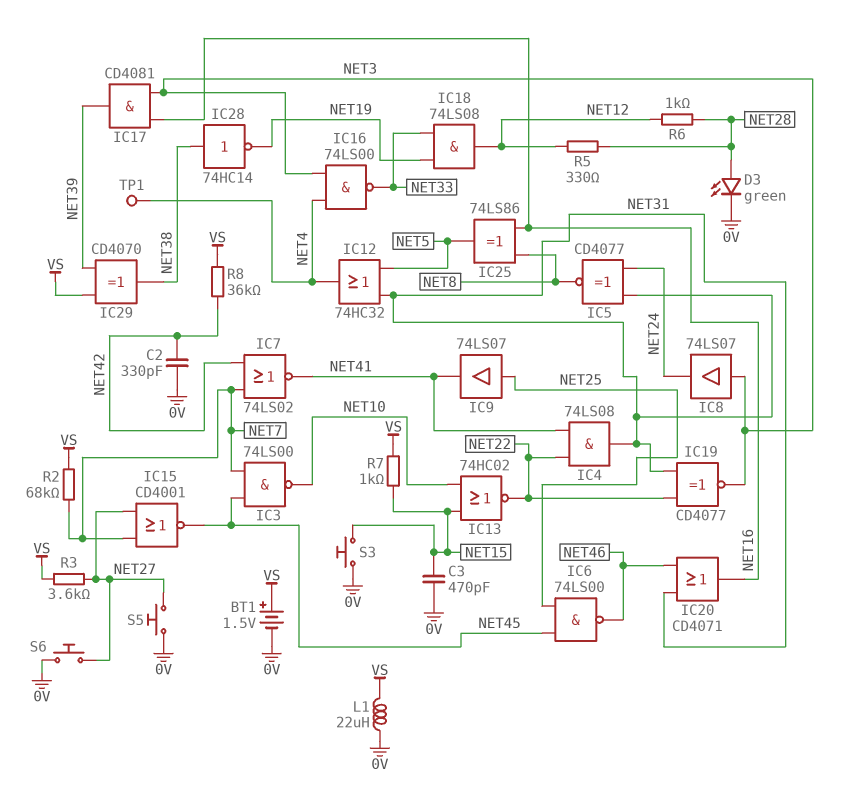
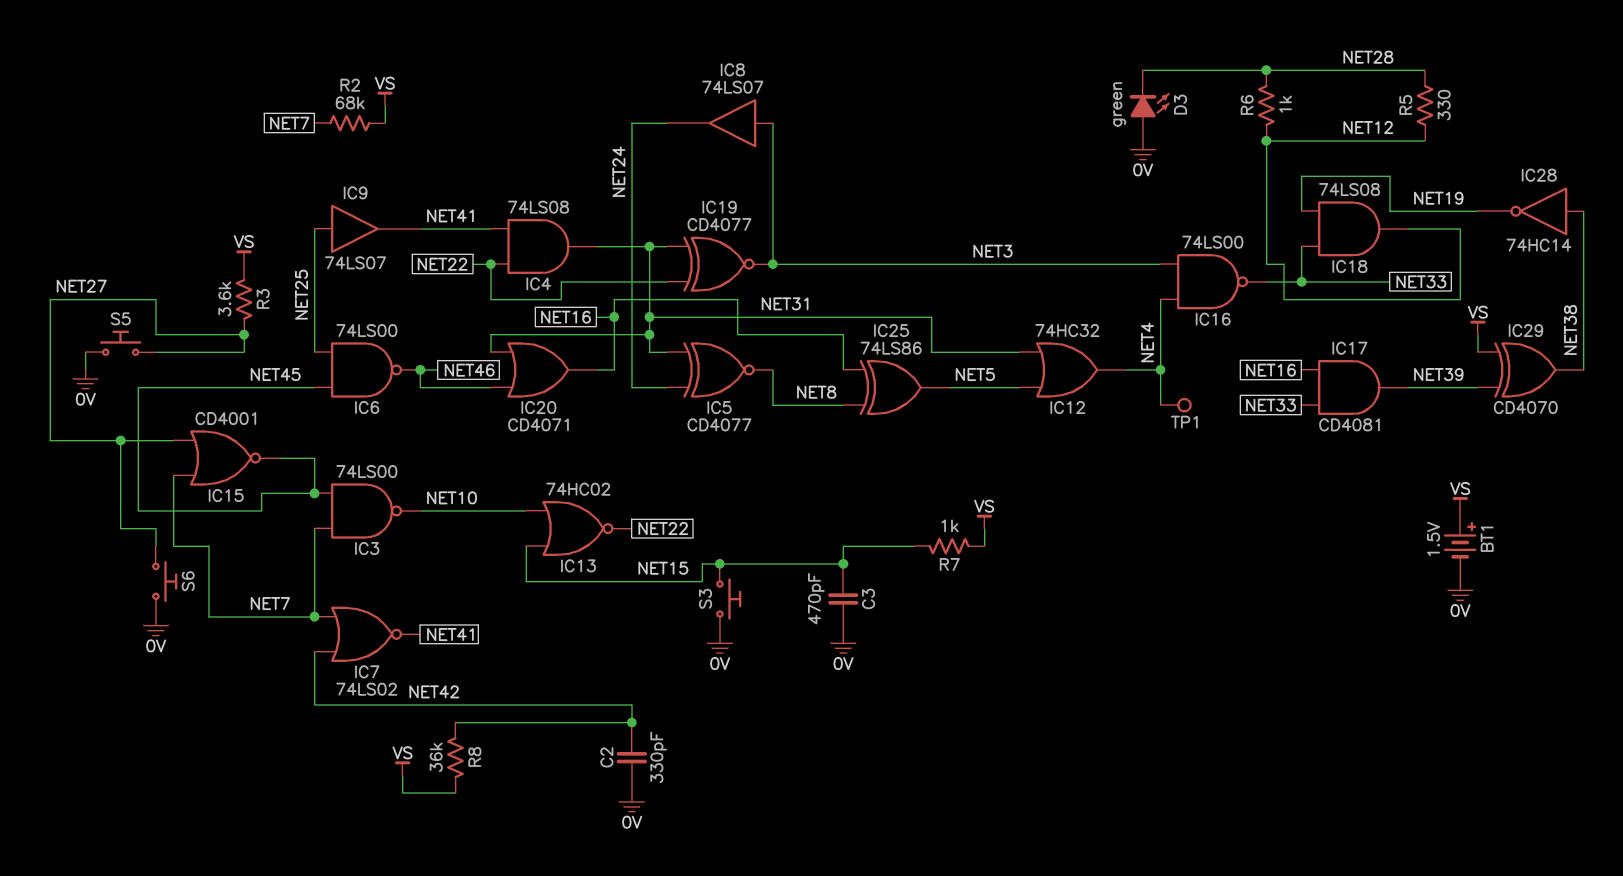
D3: LED green (A NET28, K 0V) -> LED green (A 0V, K NET28)
IC17: AND CD4081 (in NET3, in NET16, out NET39) -> AND CD4081 (in NET16, in NET33, out NET39)
L1: 22uH (0V, VS) -> none

